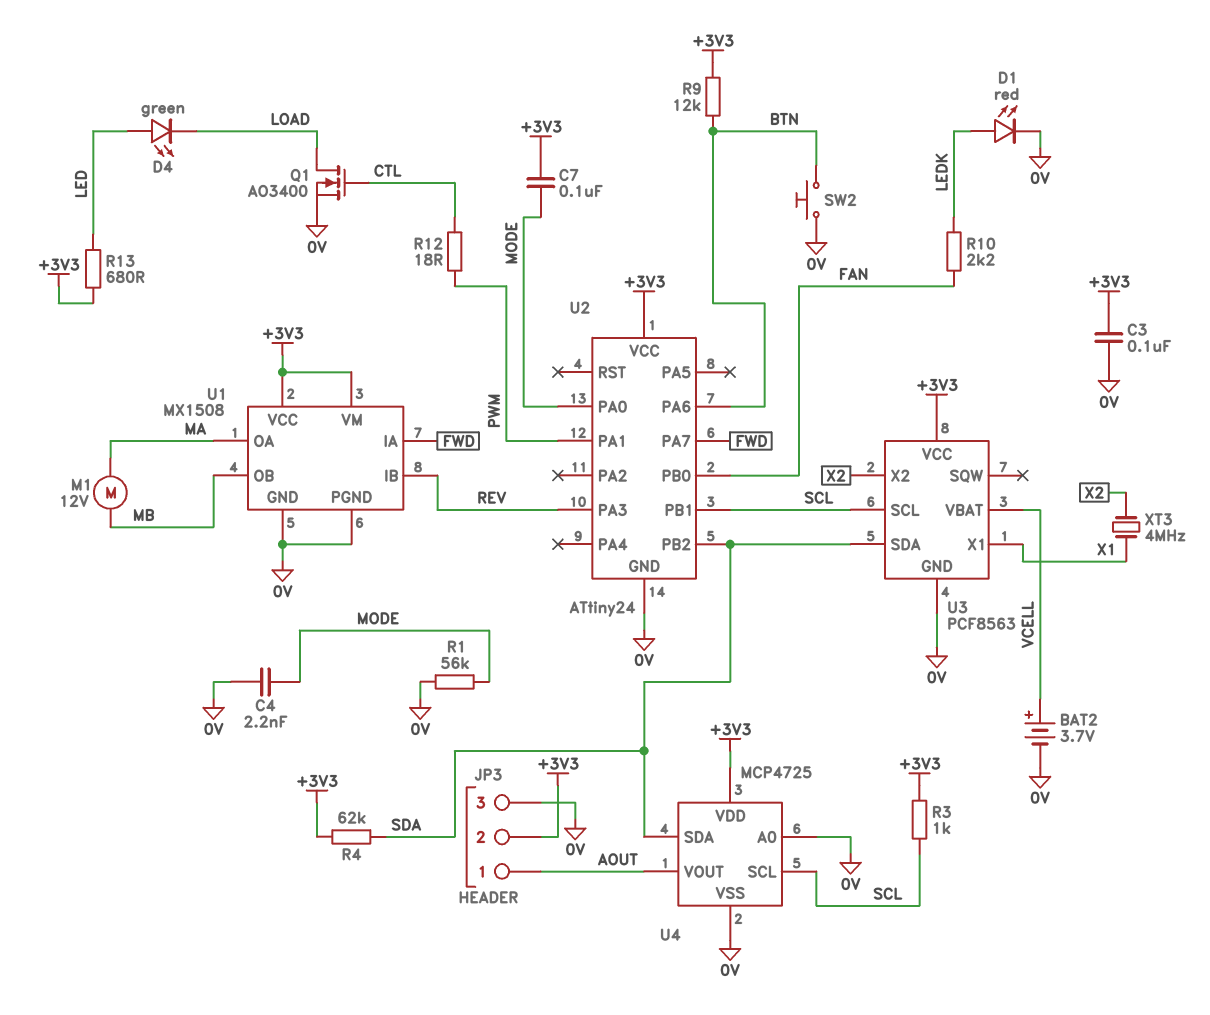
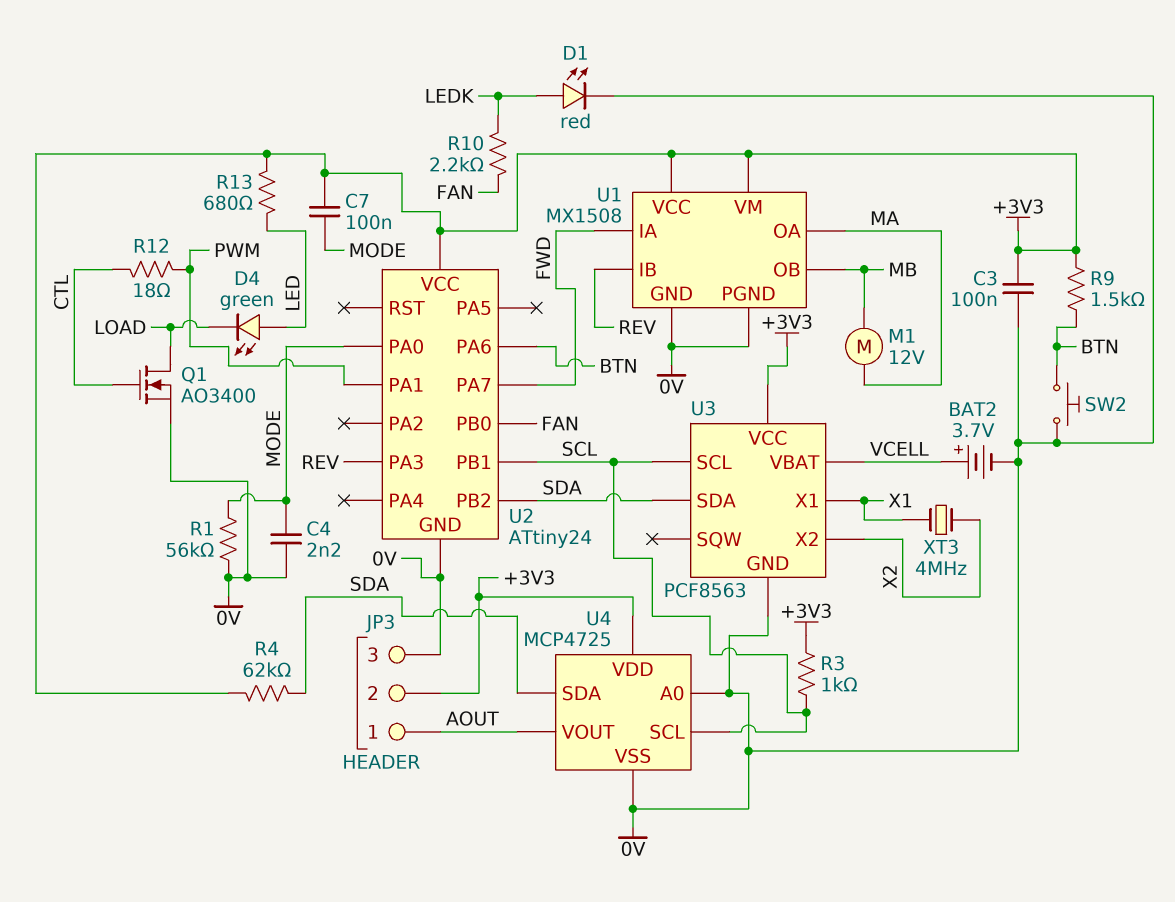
R9: 12k (+3V3, BTN) -> 1.5k (+3V3, BTN)

